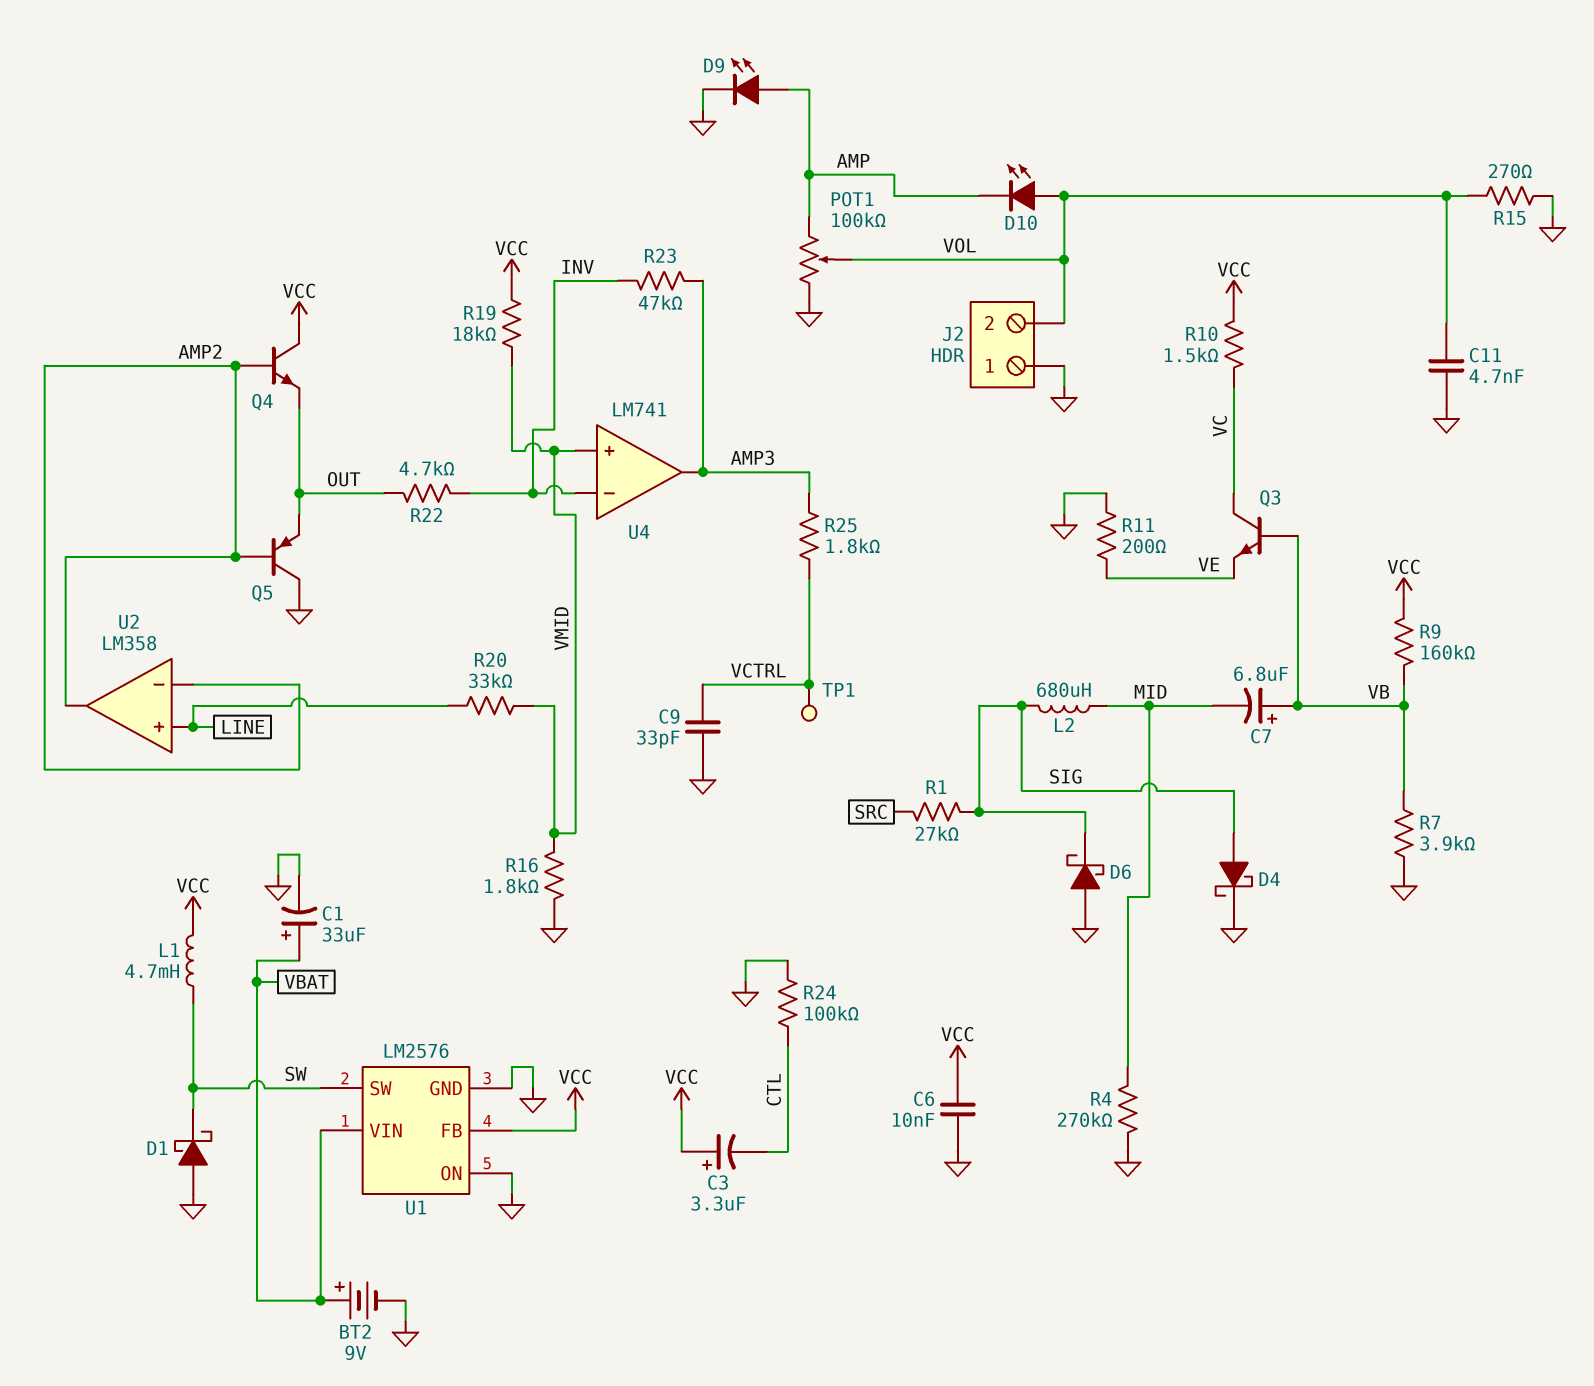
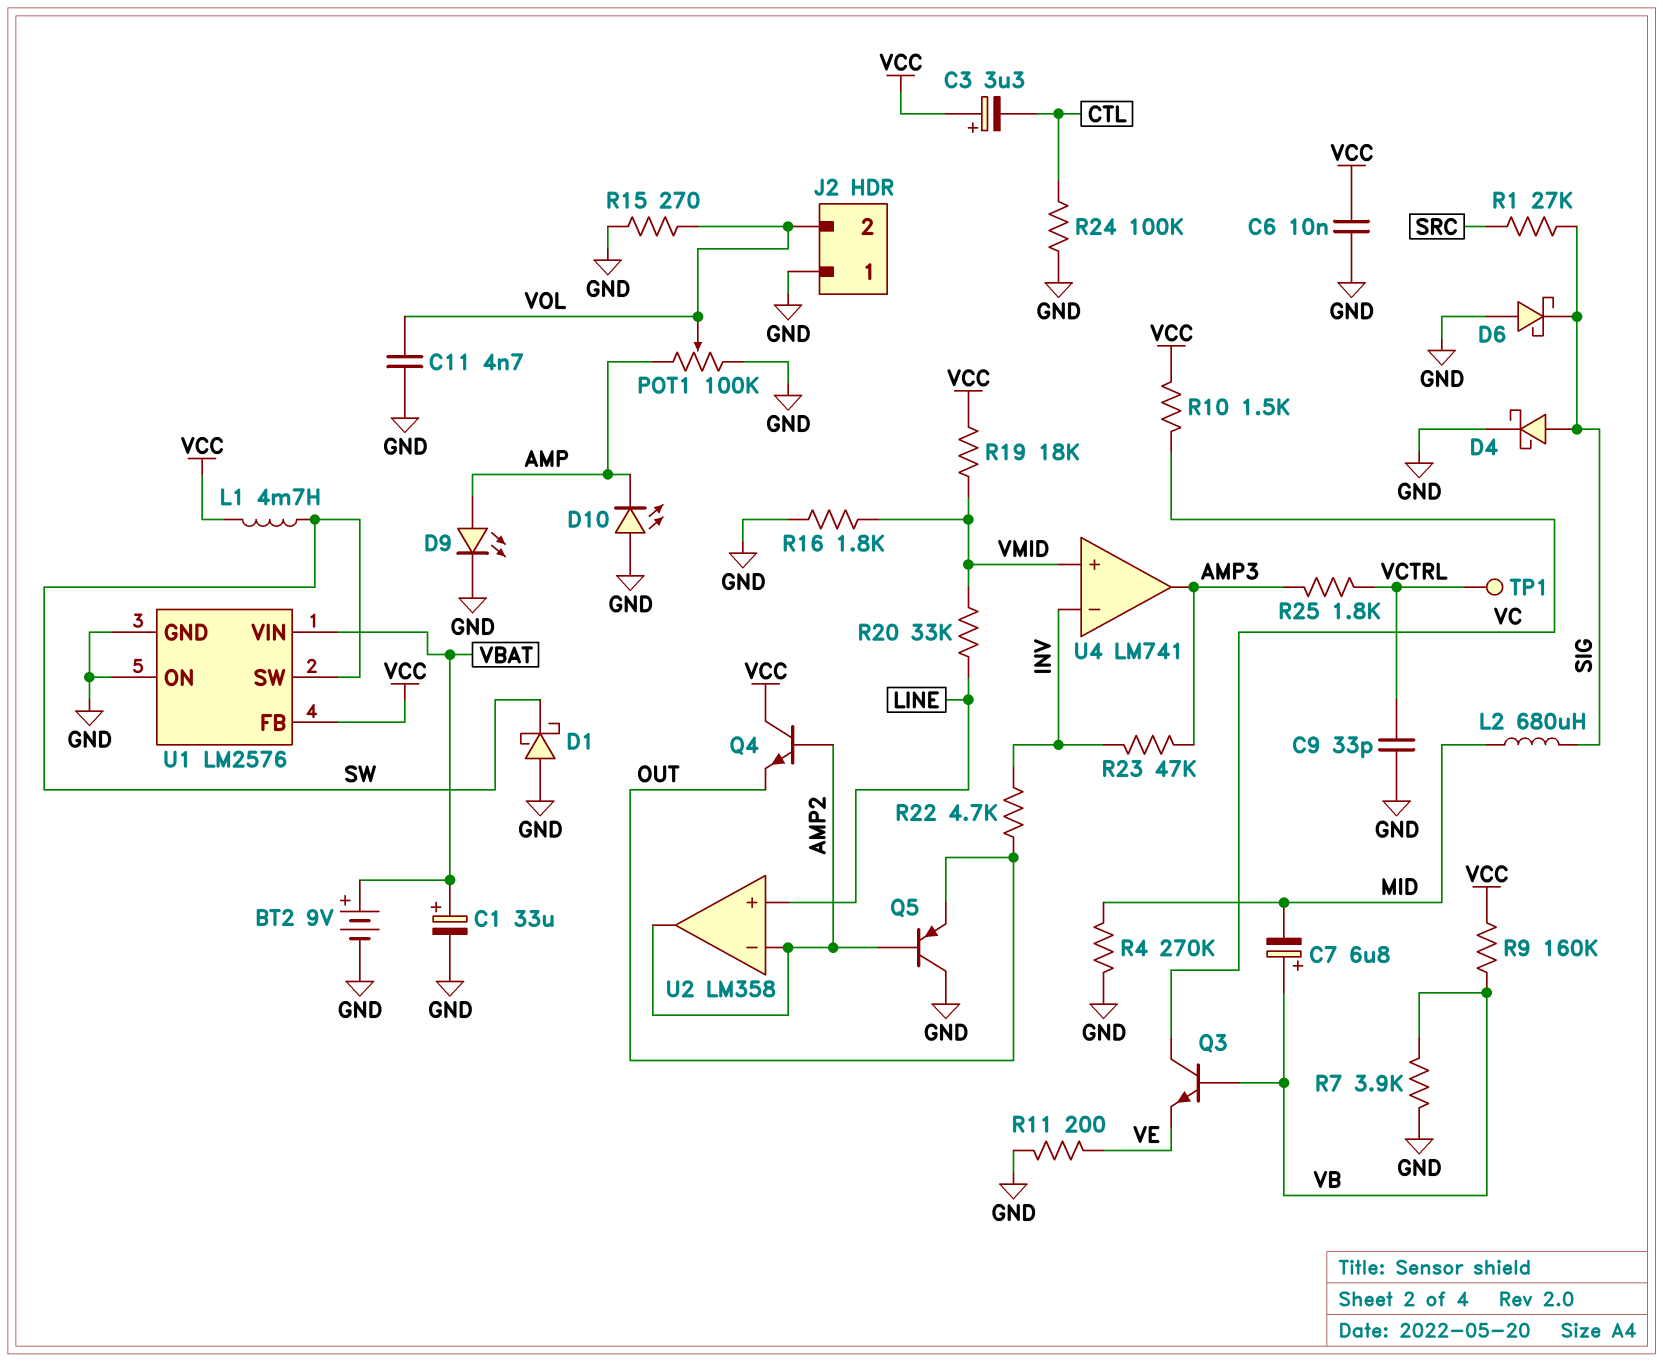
D10: LED (A VOL, K AMP) -> LED (A GND, K AMP)

